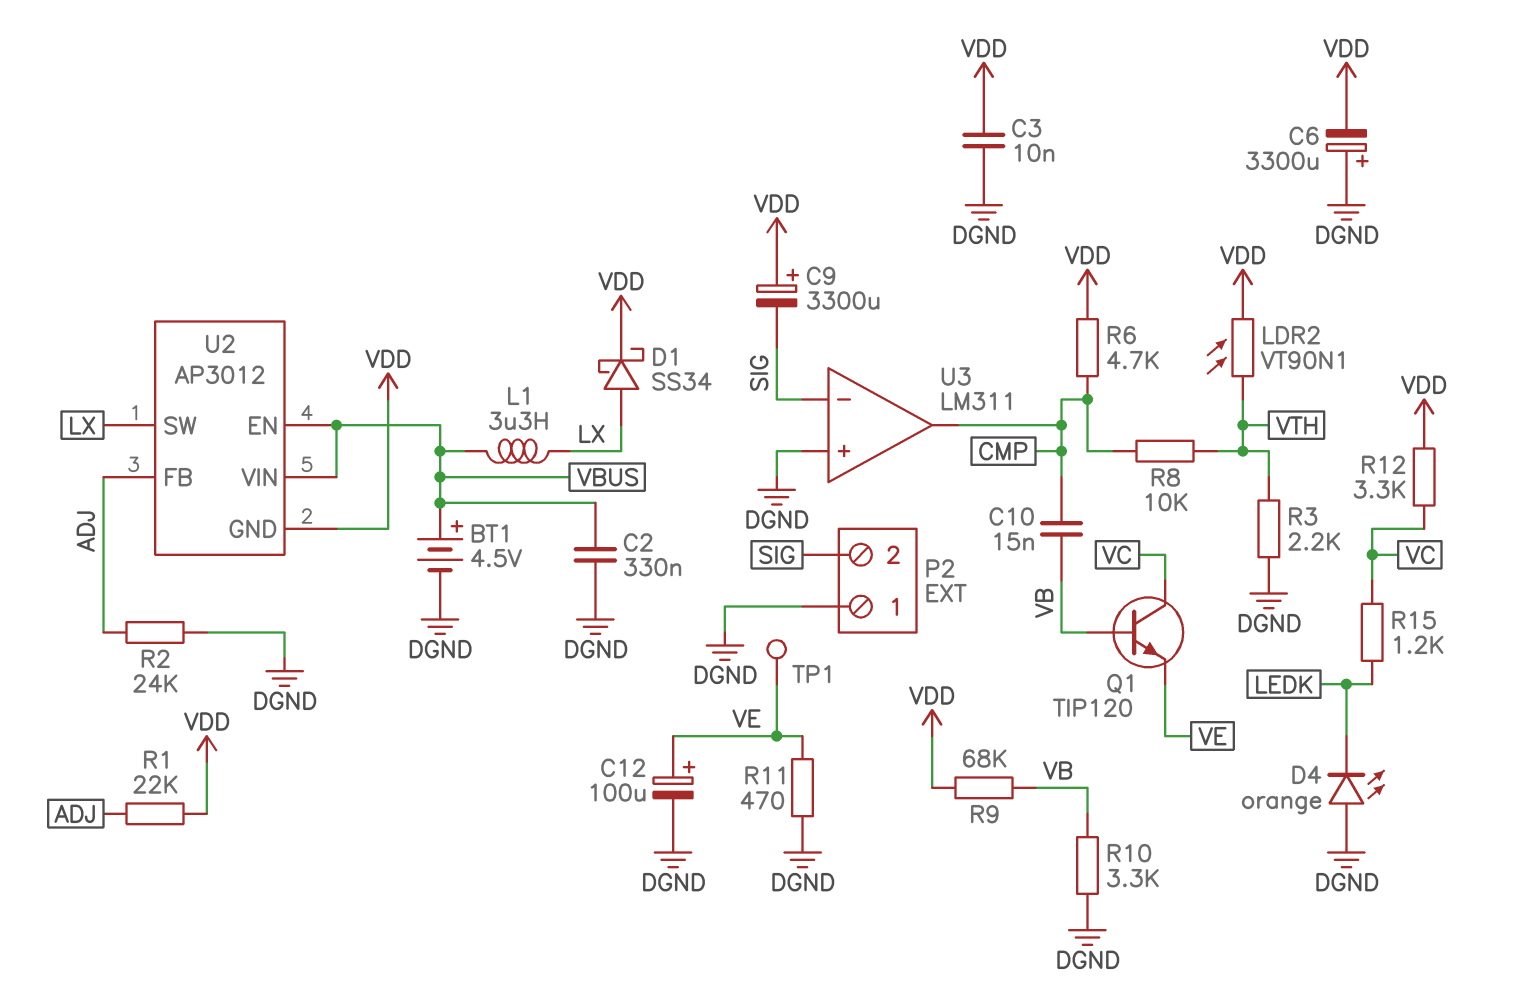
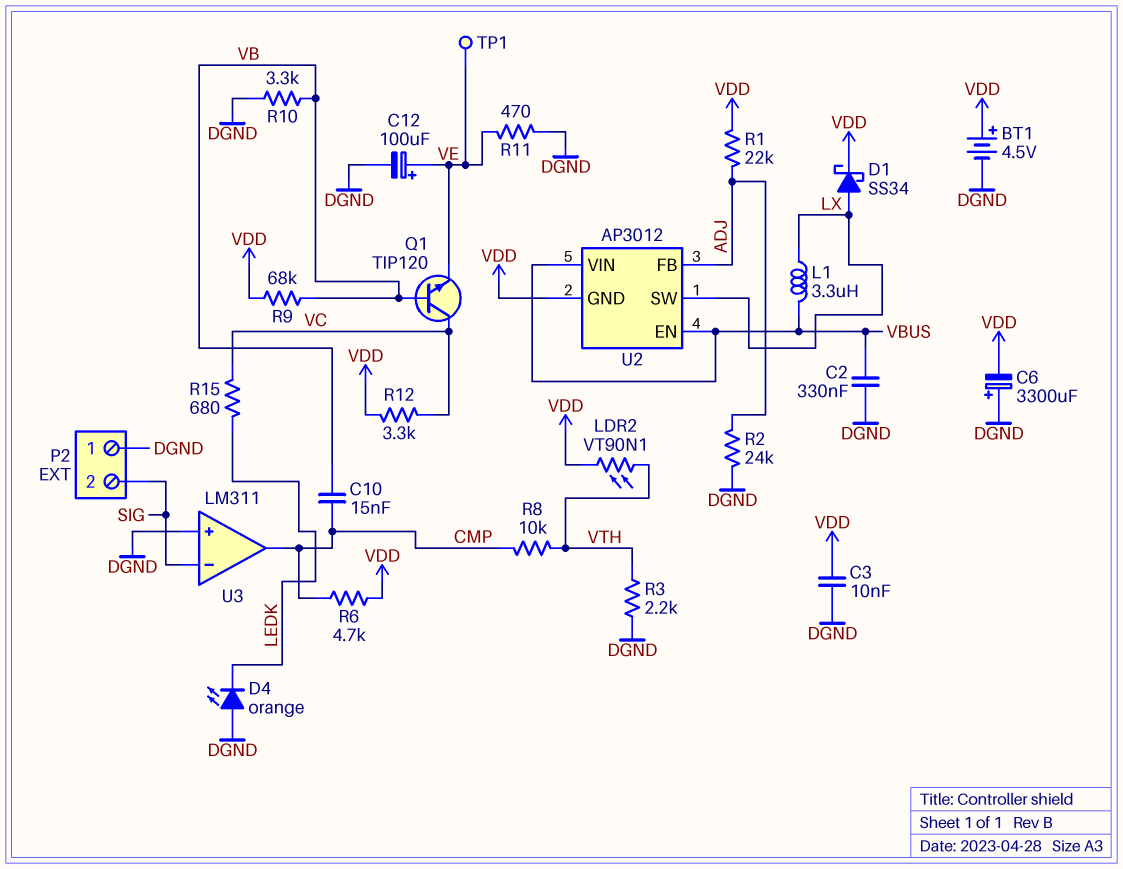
BT1: 4.5V (plus VBUS, minus DGND) -> 4.5V (plus VDD, minus DGND)
C9: 3300uF (plus VDD, minus SIG) -> none
R15: 1.2k (LEDK, VC) -> 680 (LEDK, VC)

